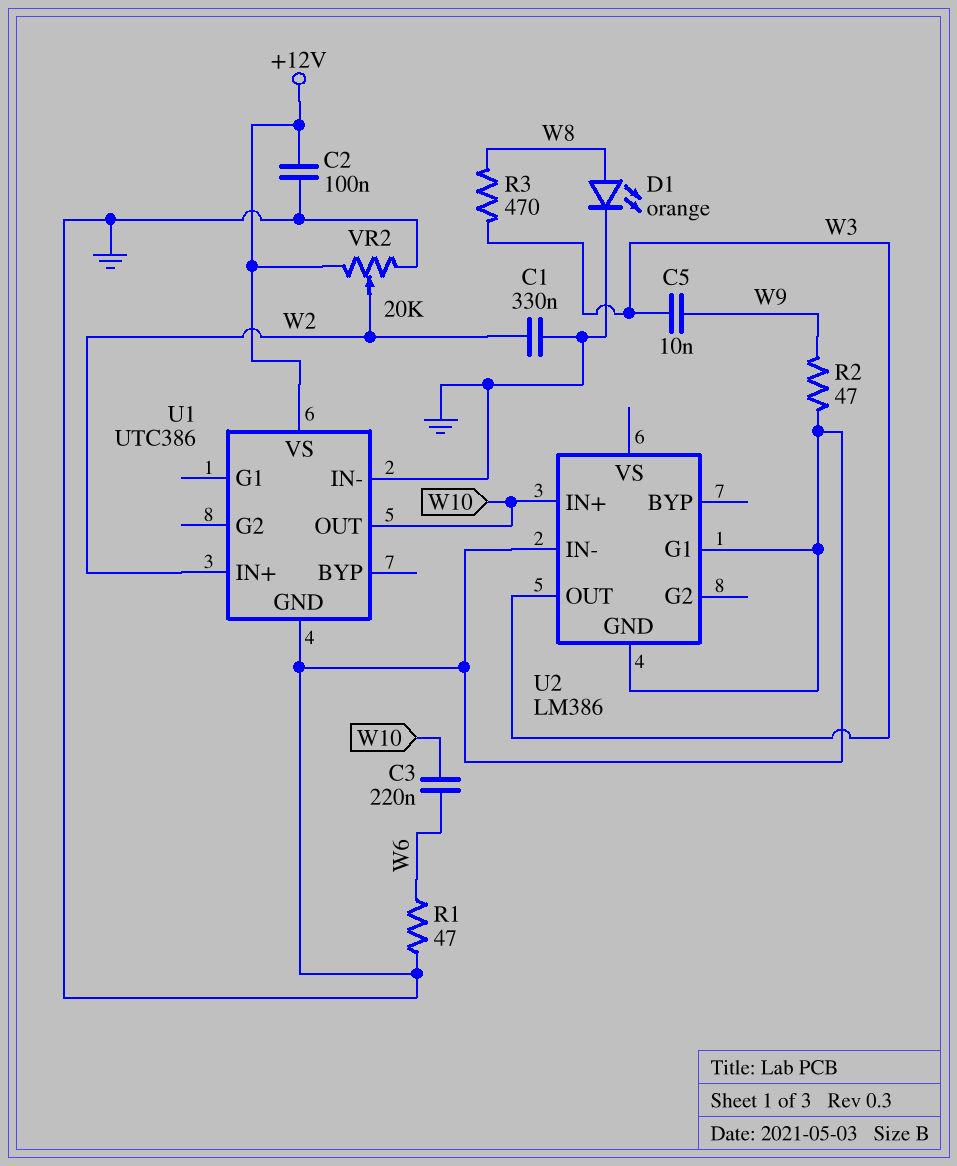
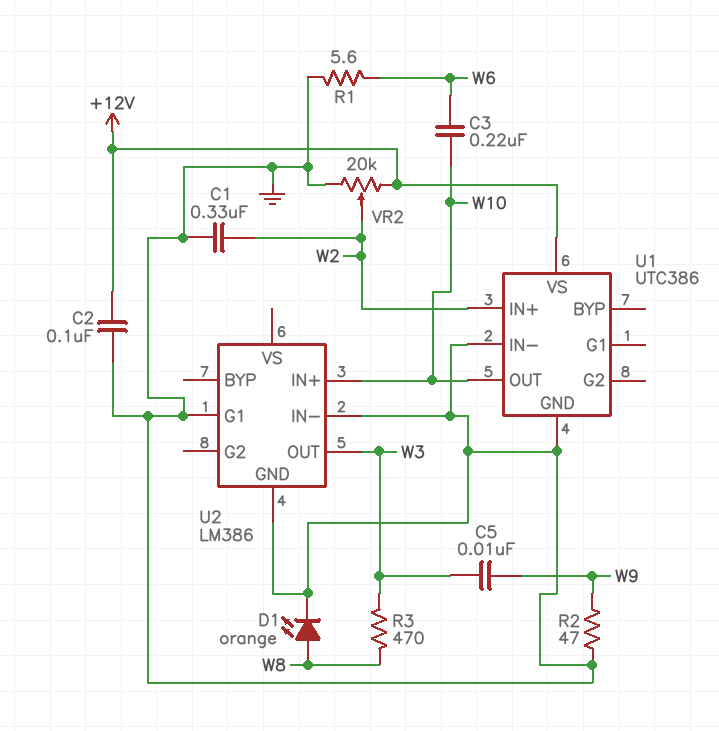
R1: 47 (GND, W6) -> 5.6 (GND, W6)

